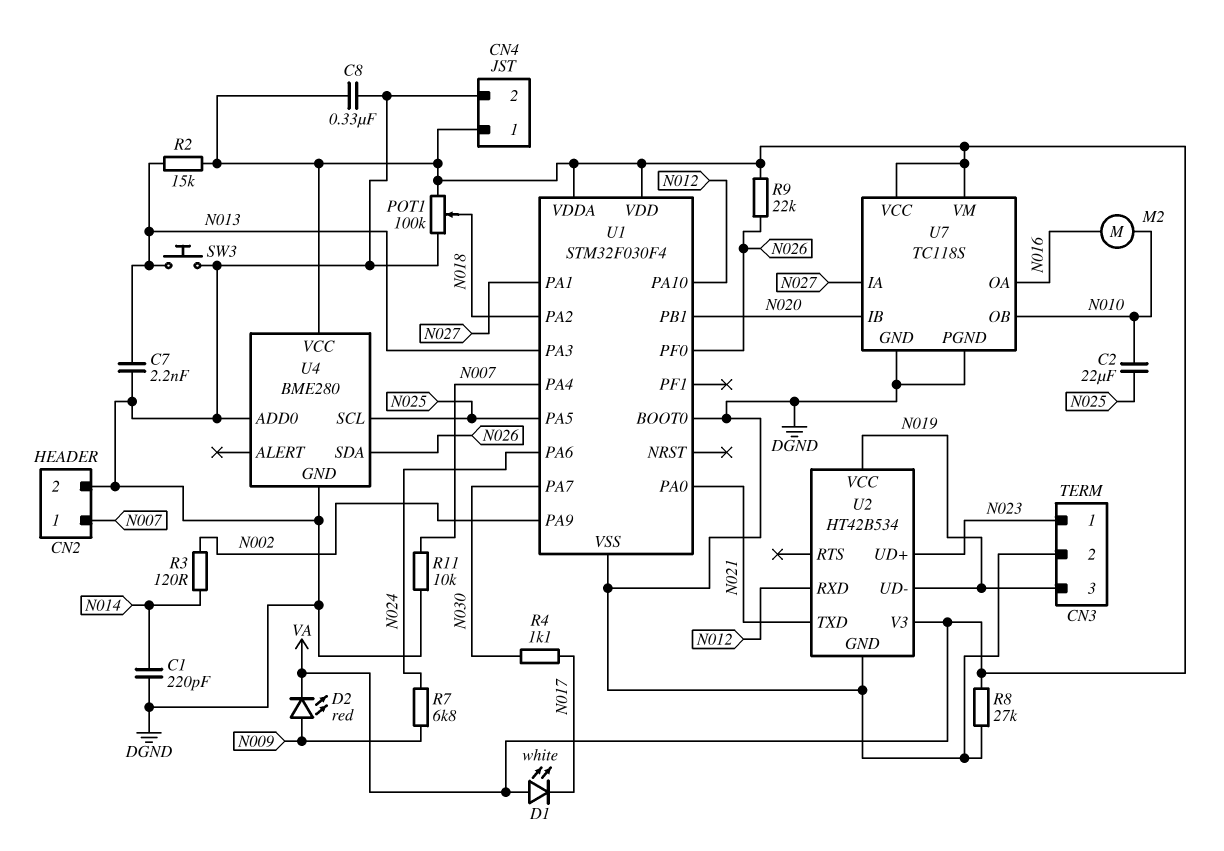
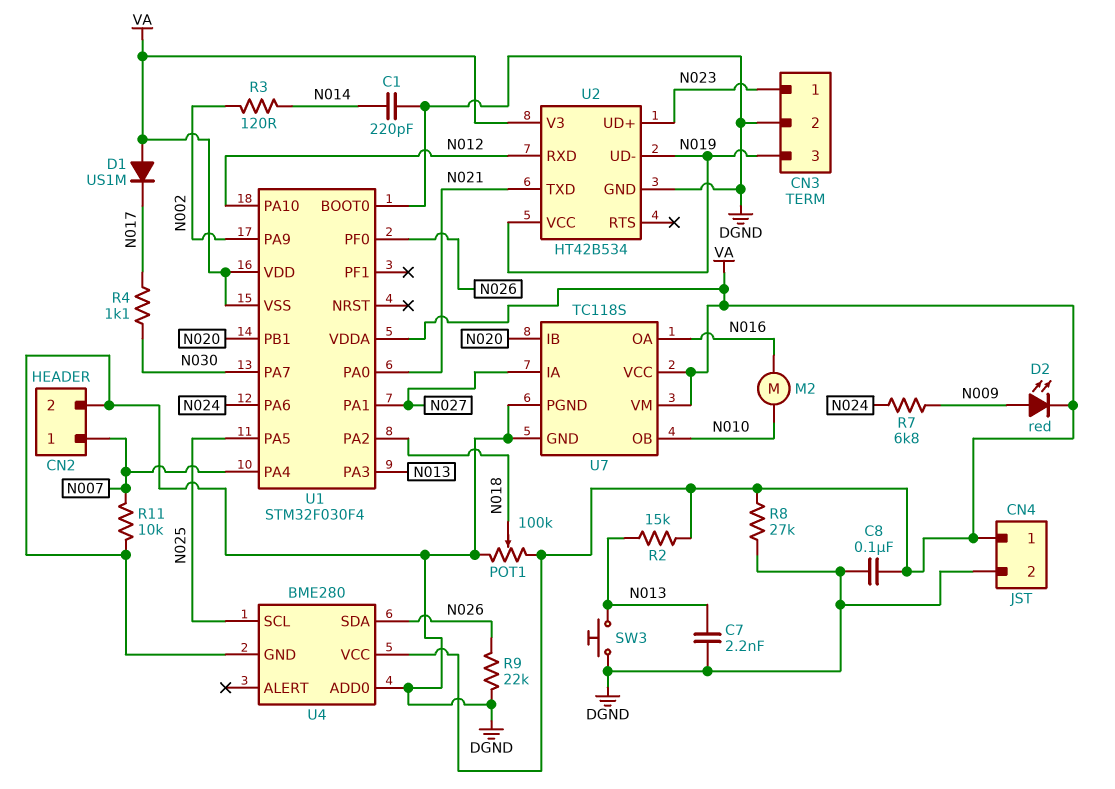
C2: 22uF (N010, N025) -> none
C8: 330nF (DGND, VA) -> 100nF (DGND, VA)
D1: LED white (A VA, K N017) -> diode US1M (A VA, K N017)
R9: 22k (N026, VA) -> 22k (DGND, N026)
U1 pin VSS: DGND -> VA

